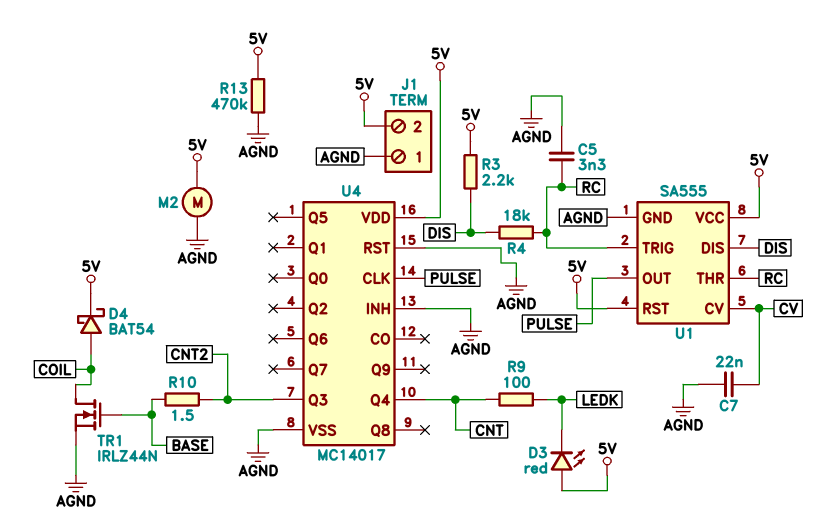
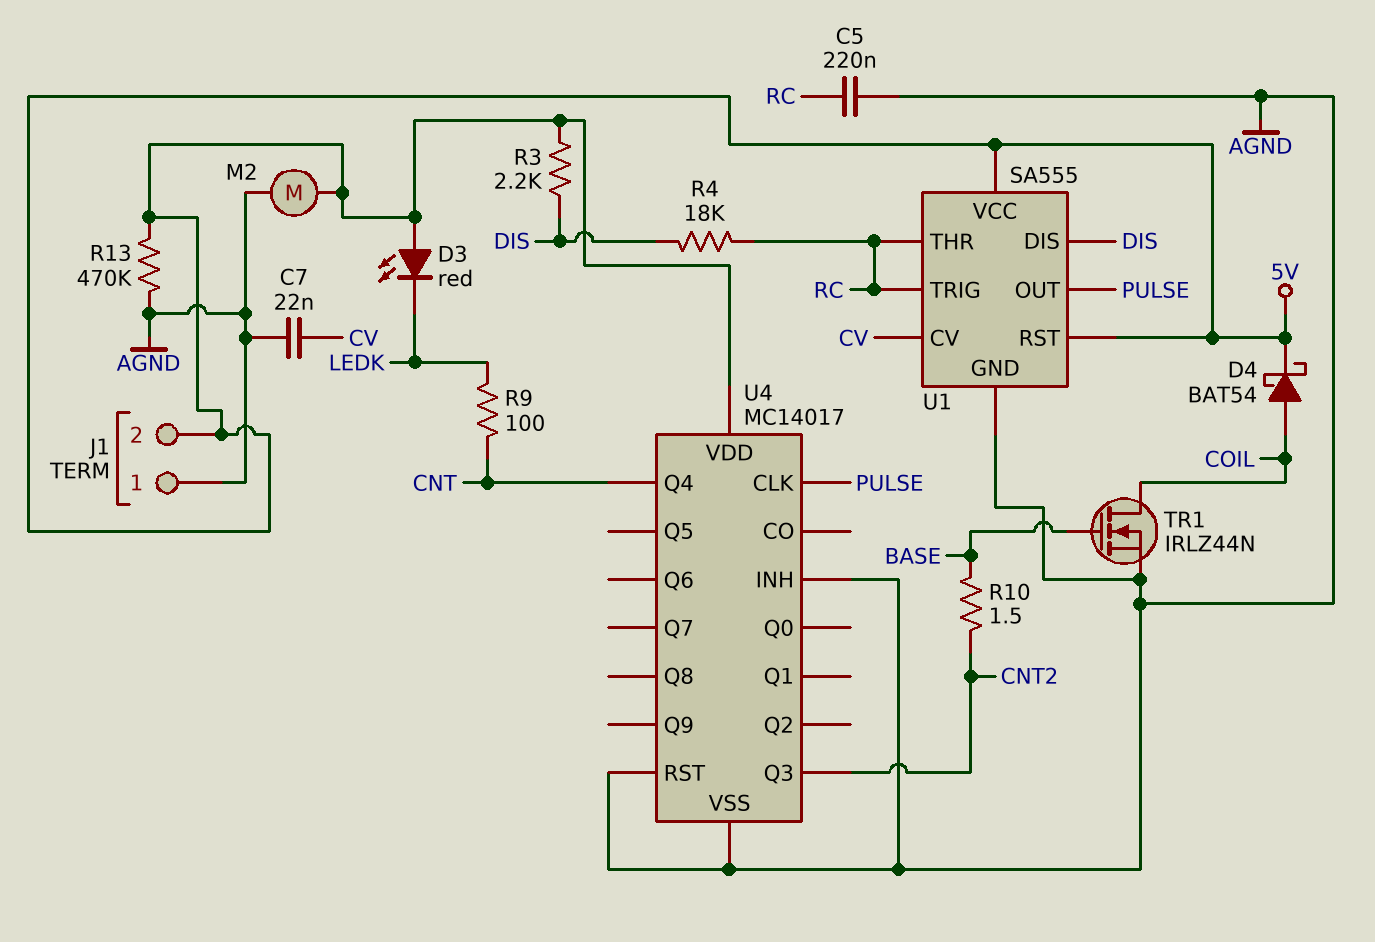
C5: 3.3nF (AGND, RC) -> 220nF (AGND, RC)

